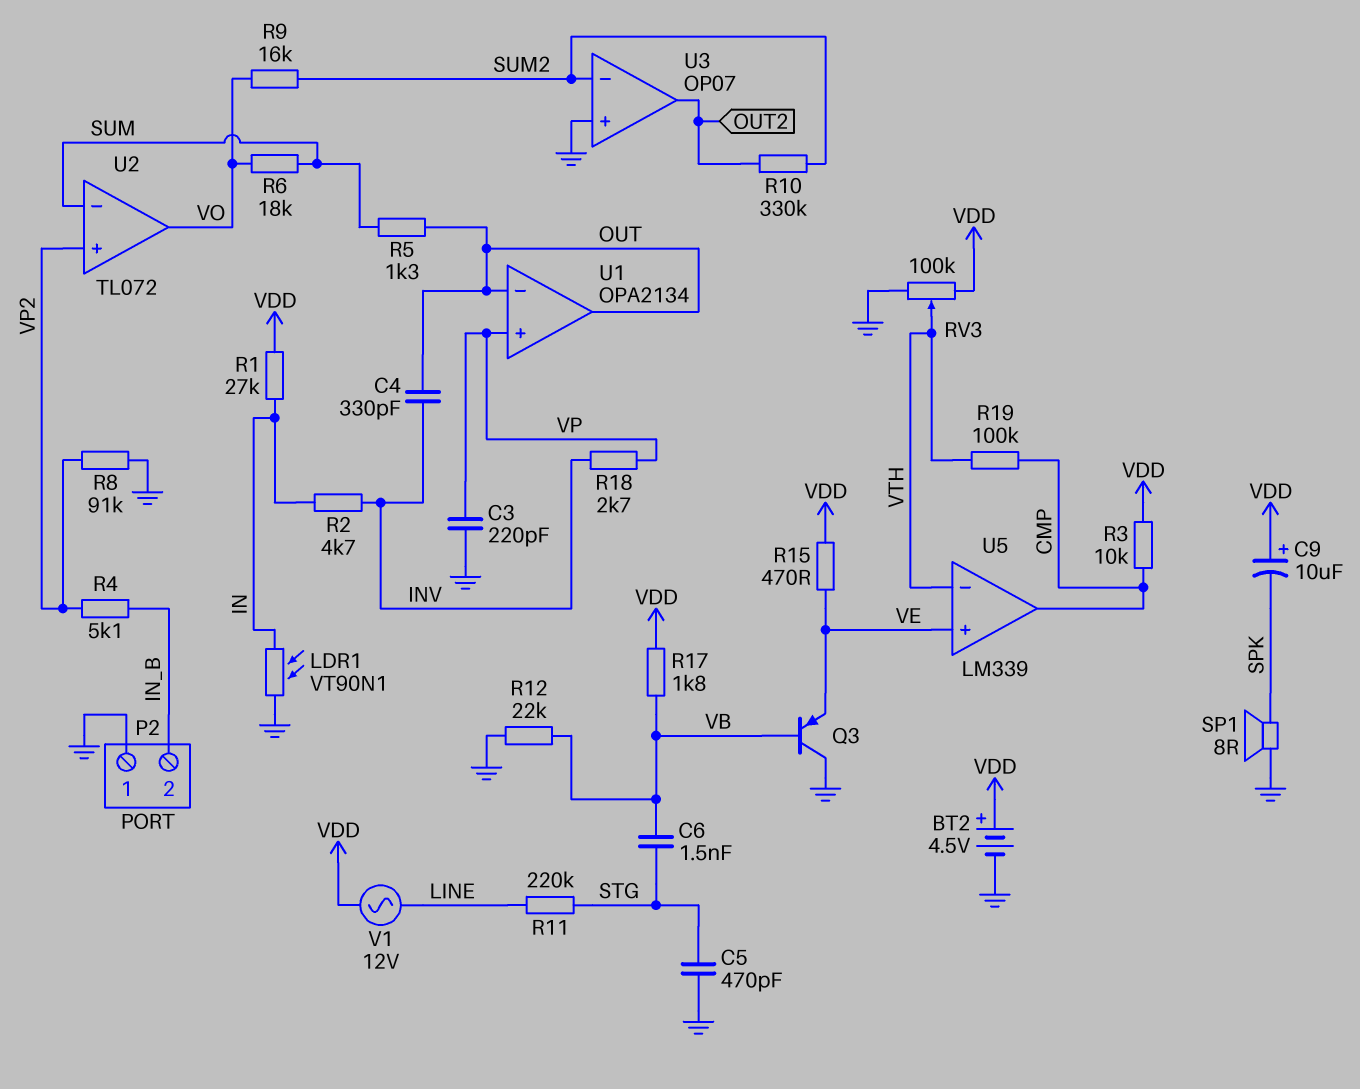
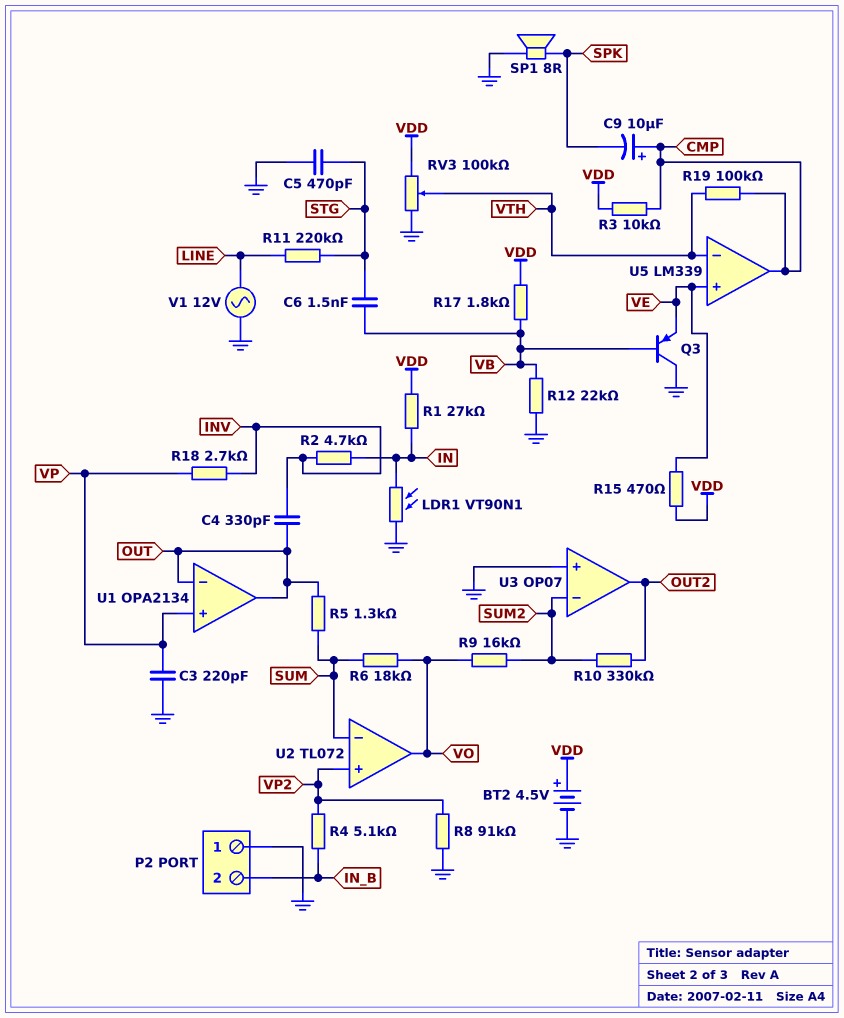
C9: 10uF (plus VDD, minus SPK) -> 10uF (plus CMP, minus SPK)
V1: AC 12V (LINE, VDD) -> AC 12V (GND, LINE)

